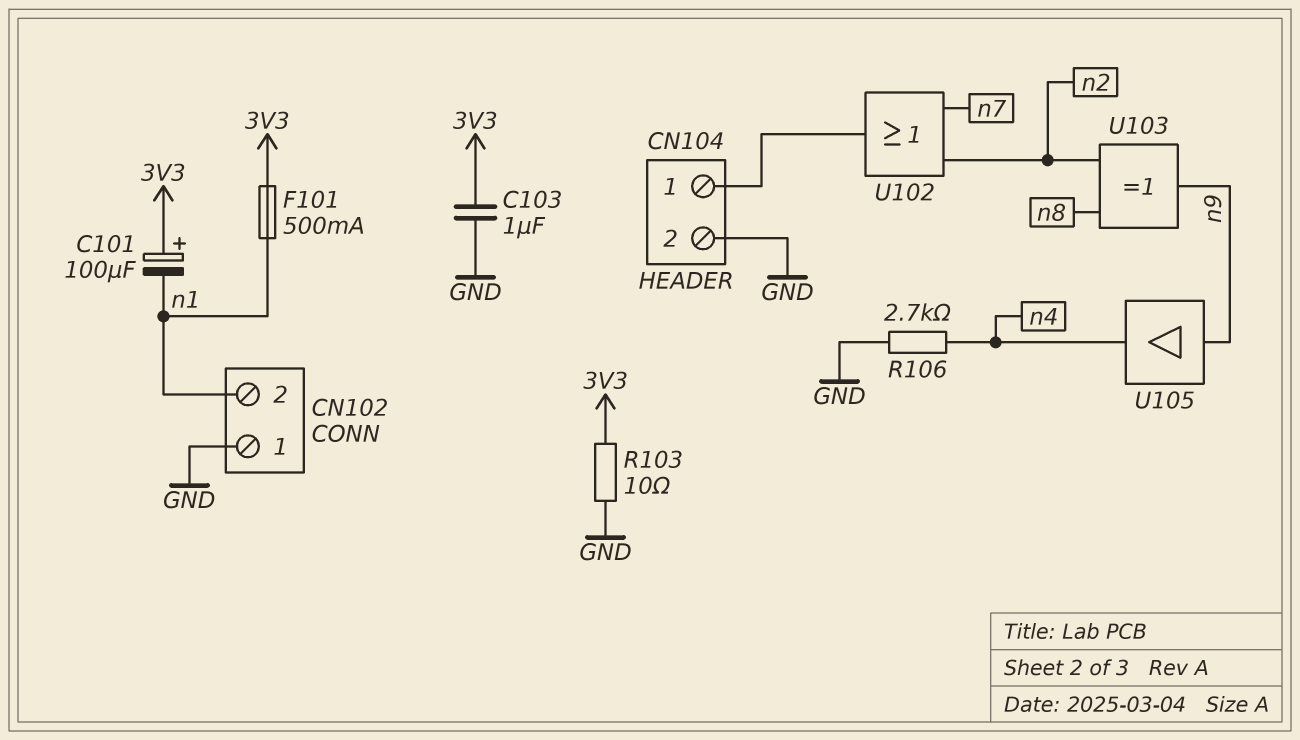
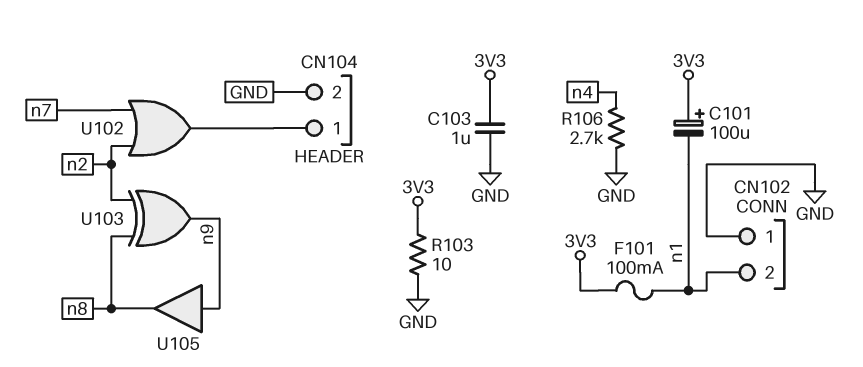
F101: 500mA (3V3, n1) -> 100mA (3V3, n1)
U105: buffer (in n9, out n4) -> buffer (in n9, out n8)

